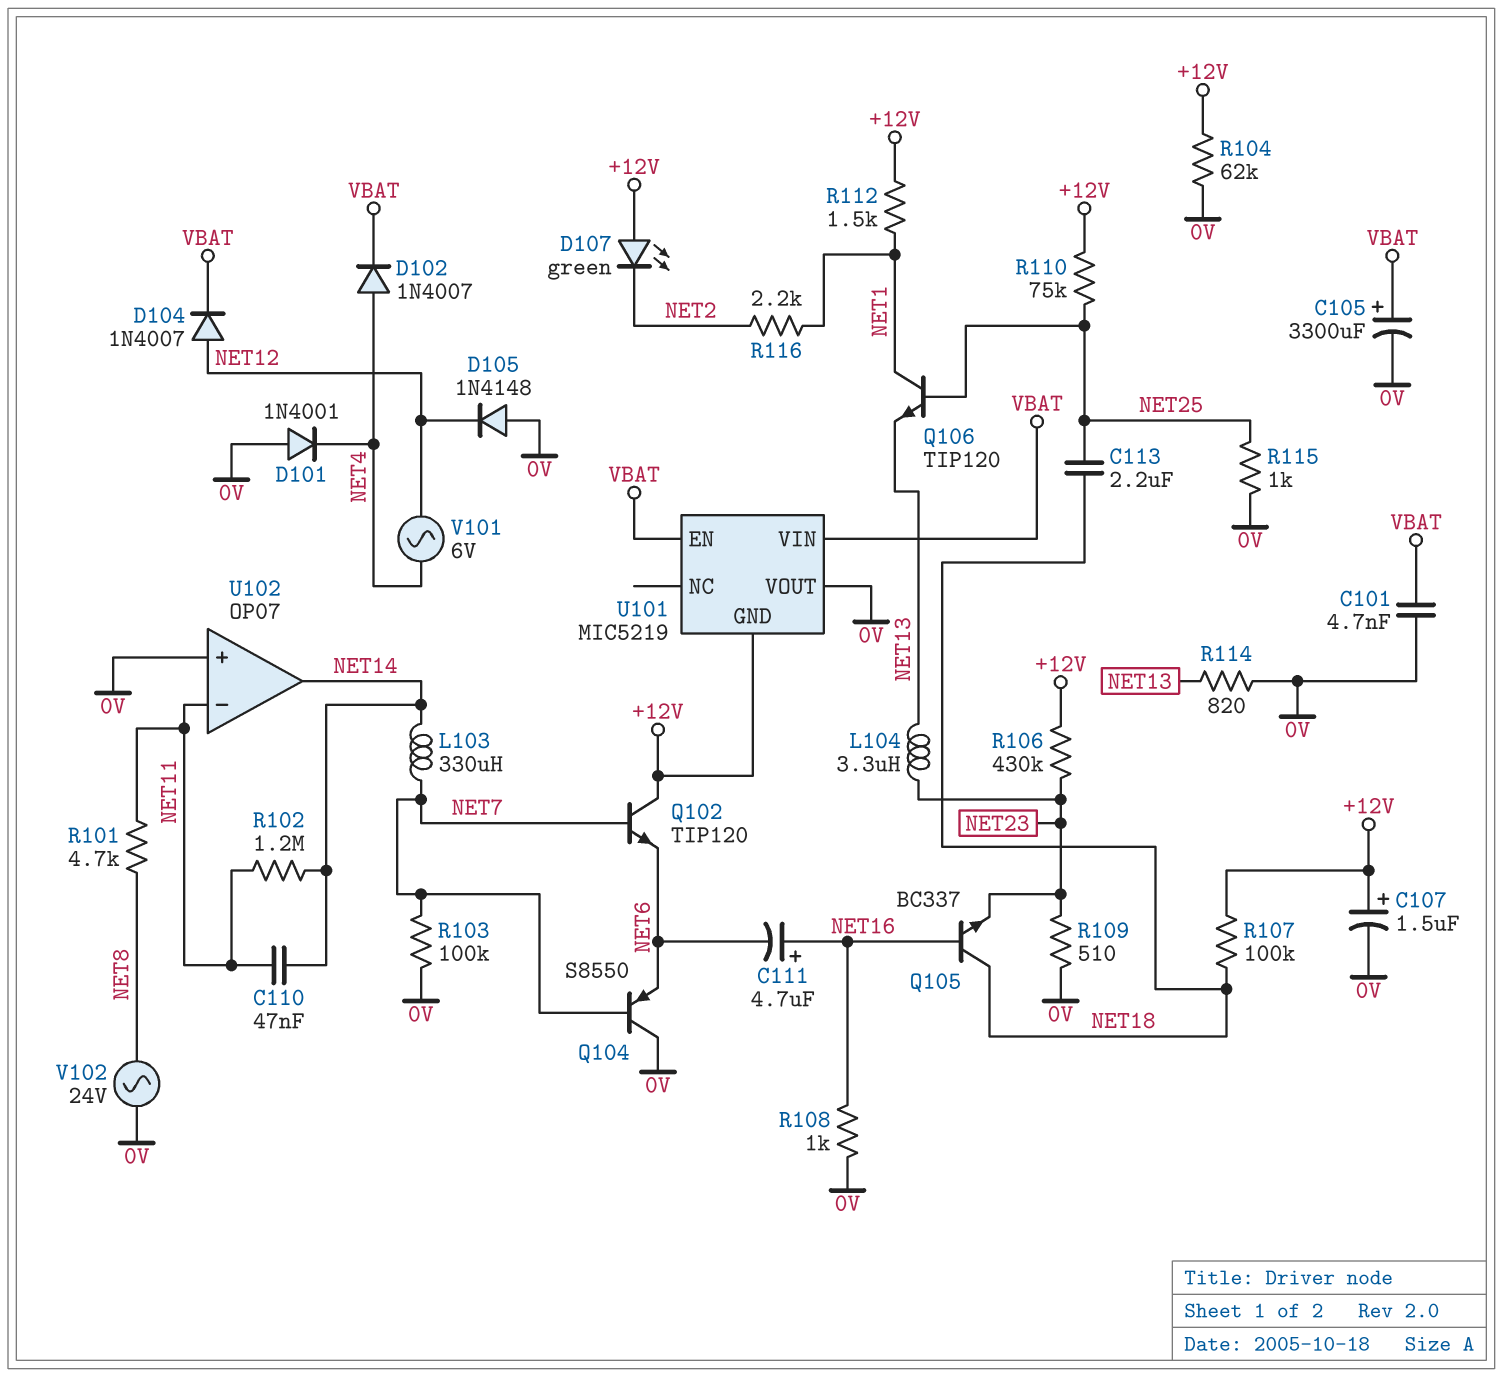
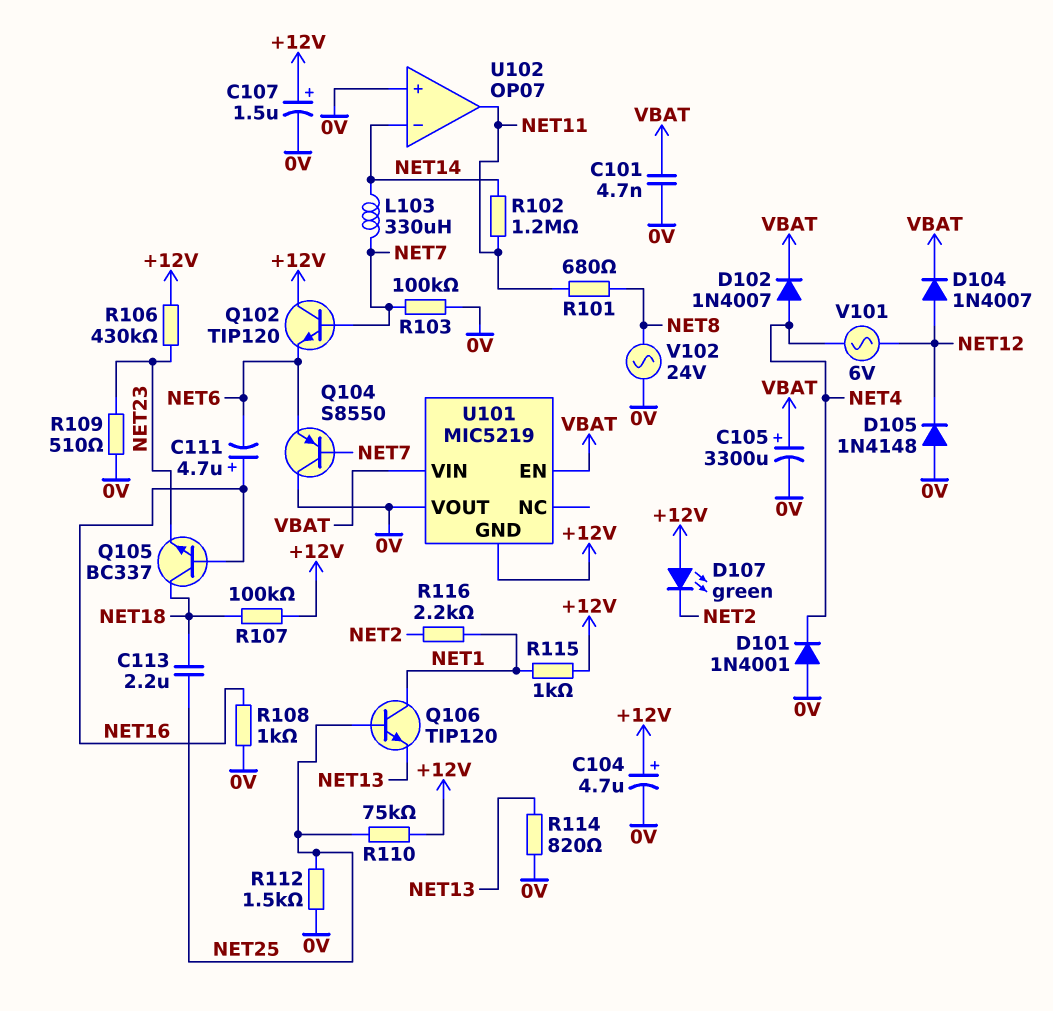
C104: none -> 4.7uF (plus +12V, minus 0V)
C110: 47nF (NET11, NET14) -> none
L104: 3.3uH (NET13, NET23) -> none
R101: 4.7k (NET8, NET11) -> 680 (NET8, NET11)
R104: 62k (+12V, 0V) -> none
R112: 1.5k (+12V, NET1) -> 1.5k (0V, NET25)
R115: 1k (0V, NET25) -> 1k (+12V, NET1)
U102 pin in-: NET11 -> NET14
U102 pin out: NET14 -> NET11

